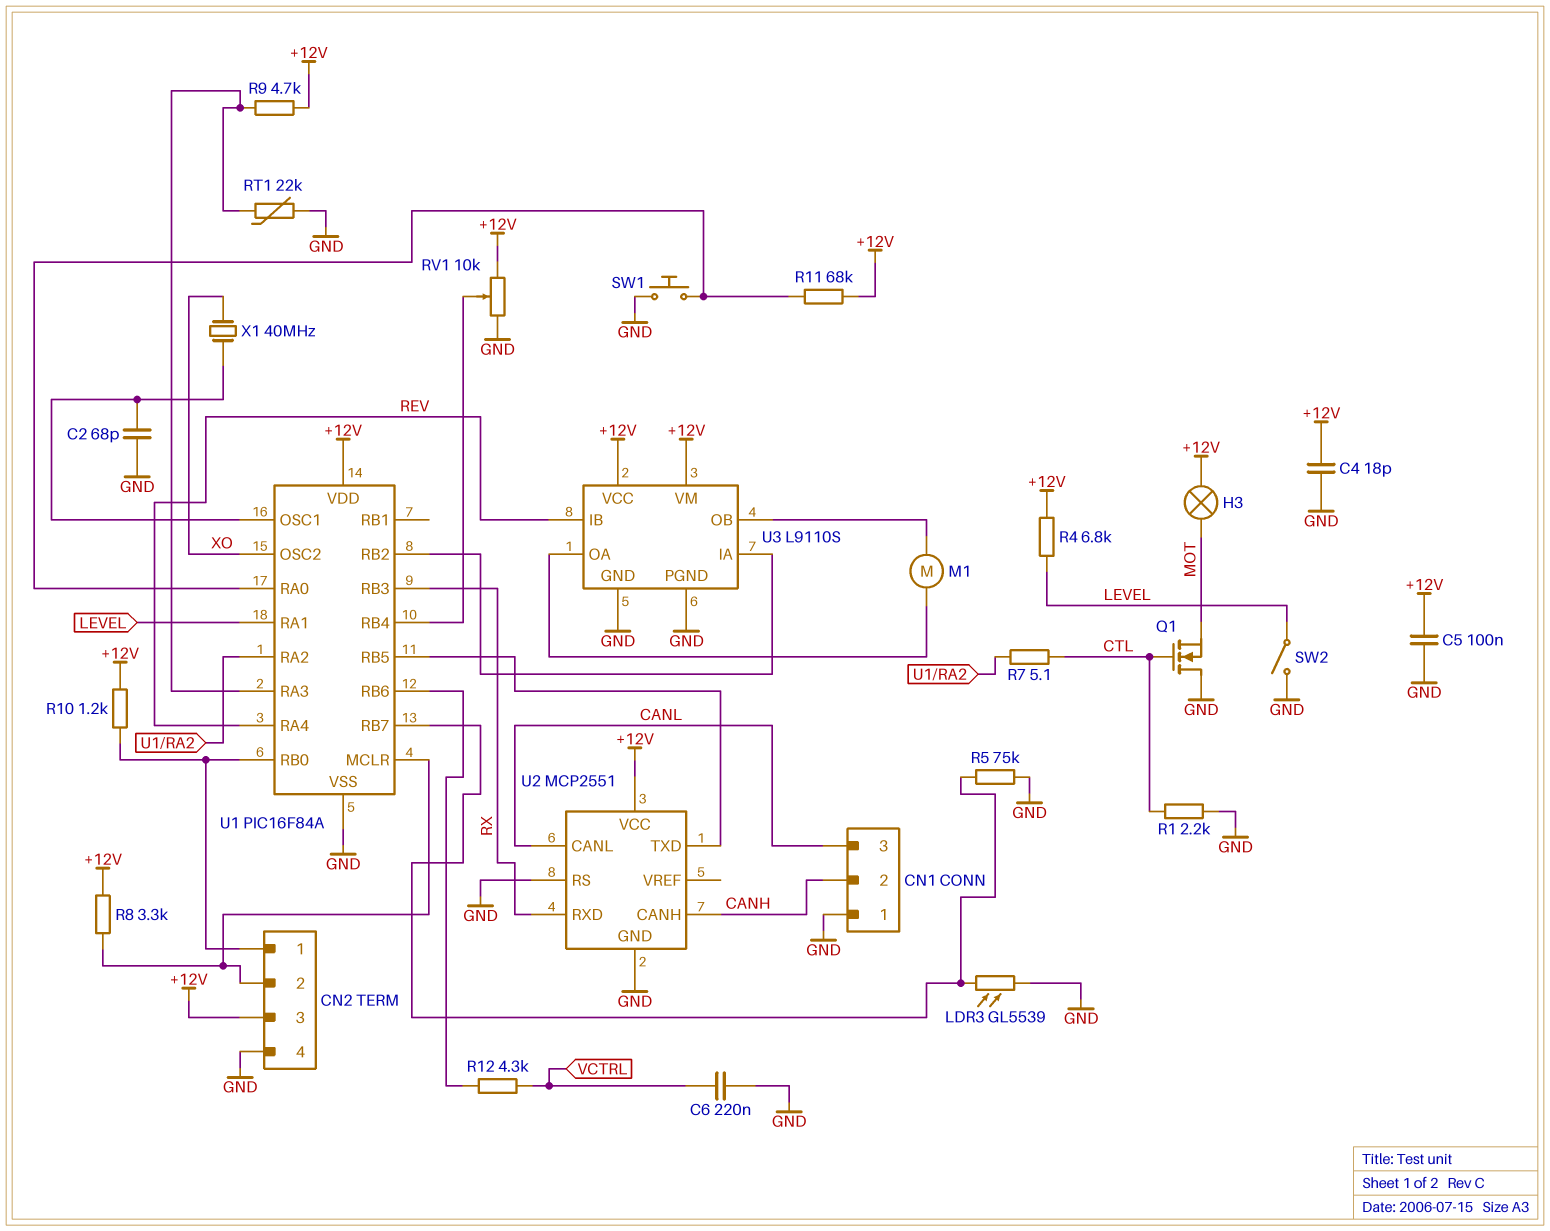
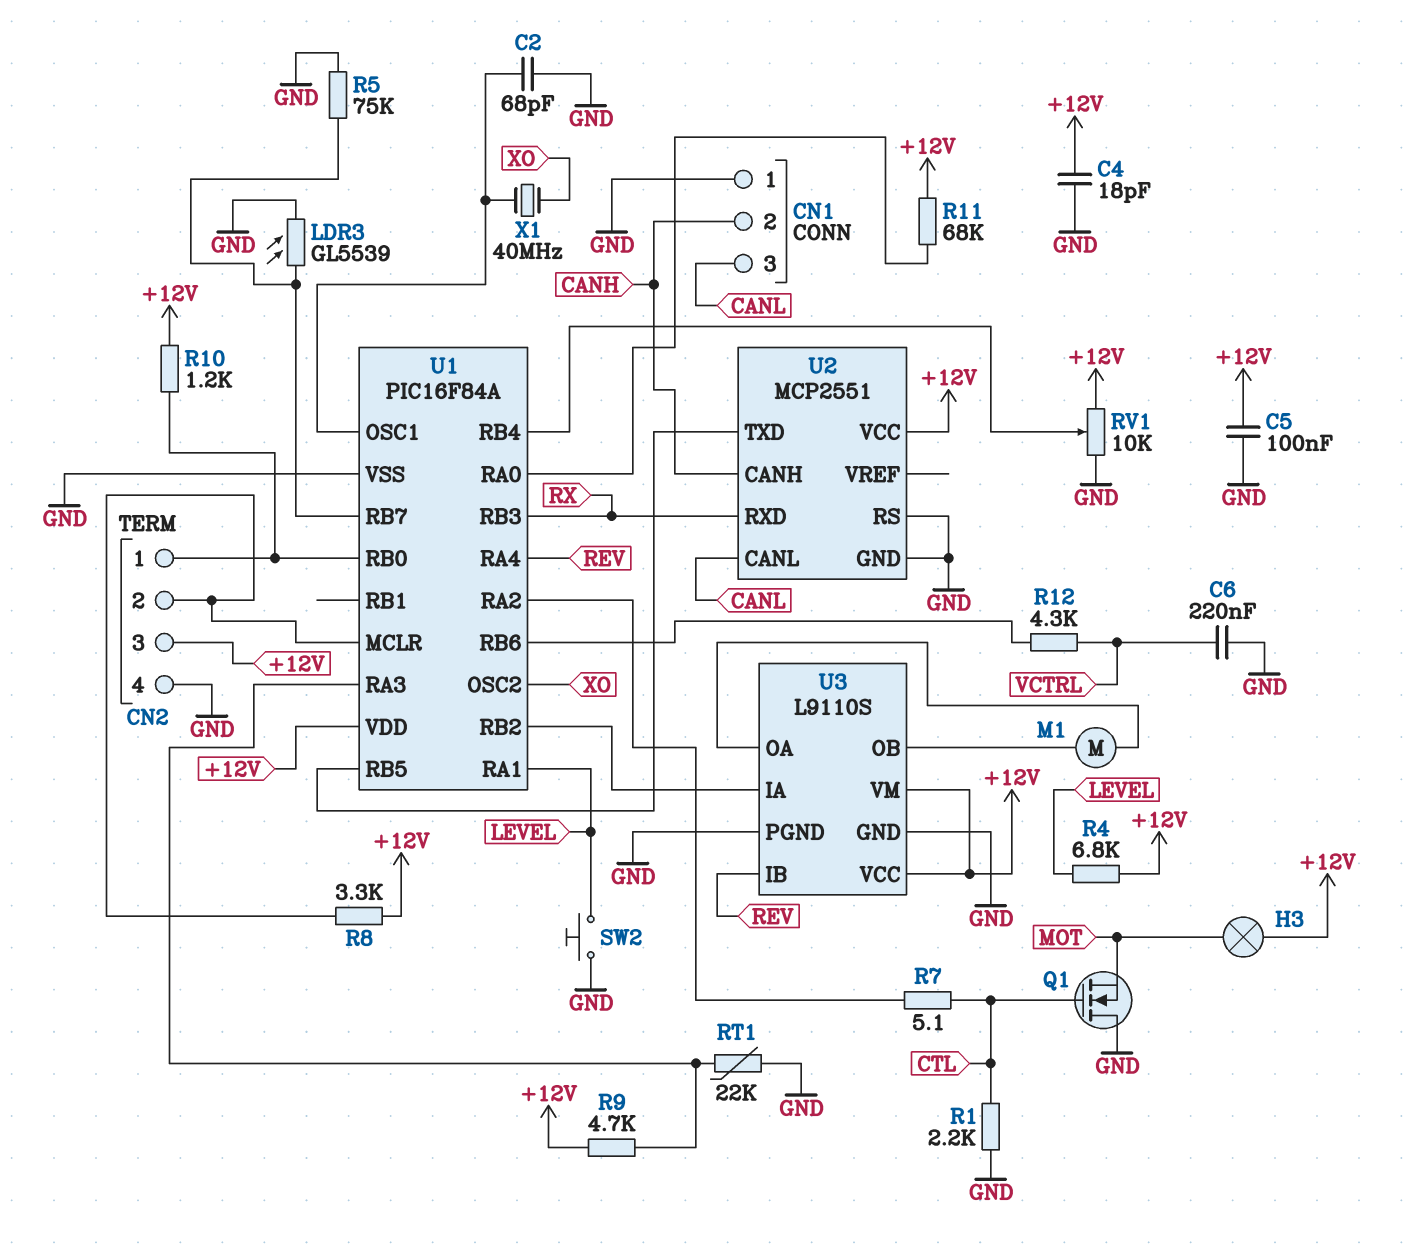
SW1: button (GND, U1/RA0) -> none
SW2: switch (GND, LEVEL) -> button (GND, LEVEL)

